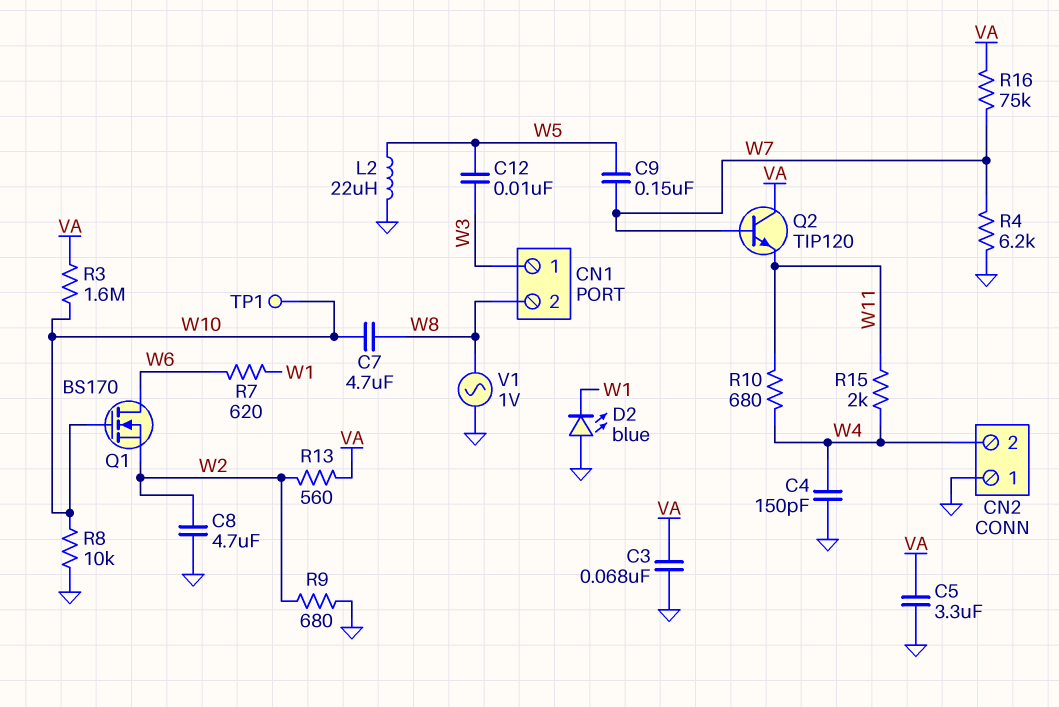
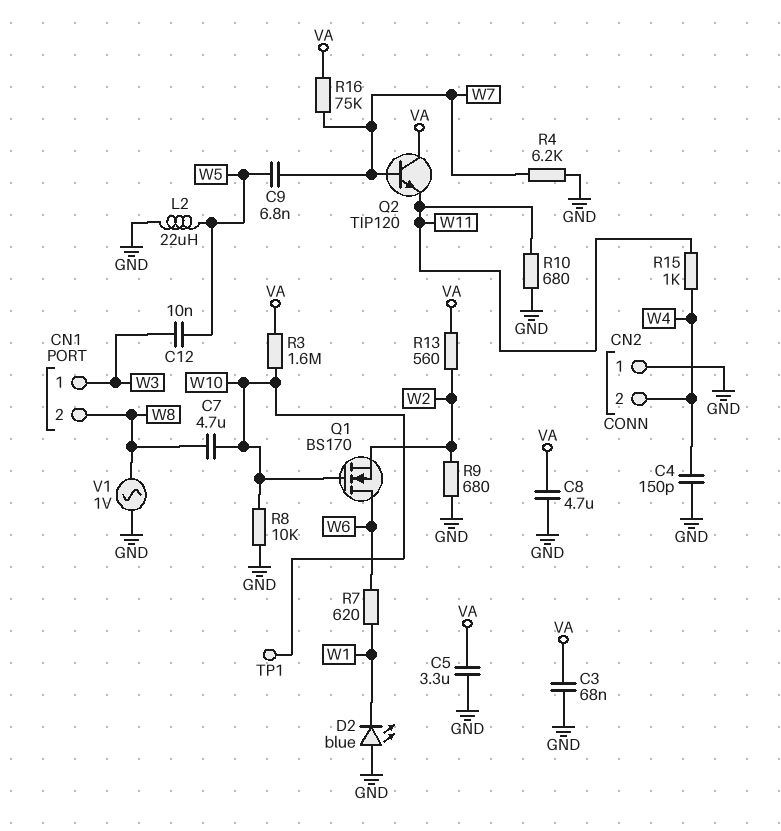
C8: 4.7uF (GND, W2) -> 4.7uF (GND, VA)
C9: 150nF (W5, W7) -> 6.8nF (W5, W7)
R10: 680 (W4, W11) -> 680 (GND, W11)
R15: 2k (W4, W11) -> 1k (W4, W11)

